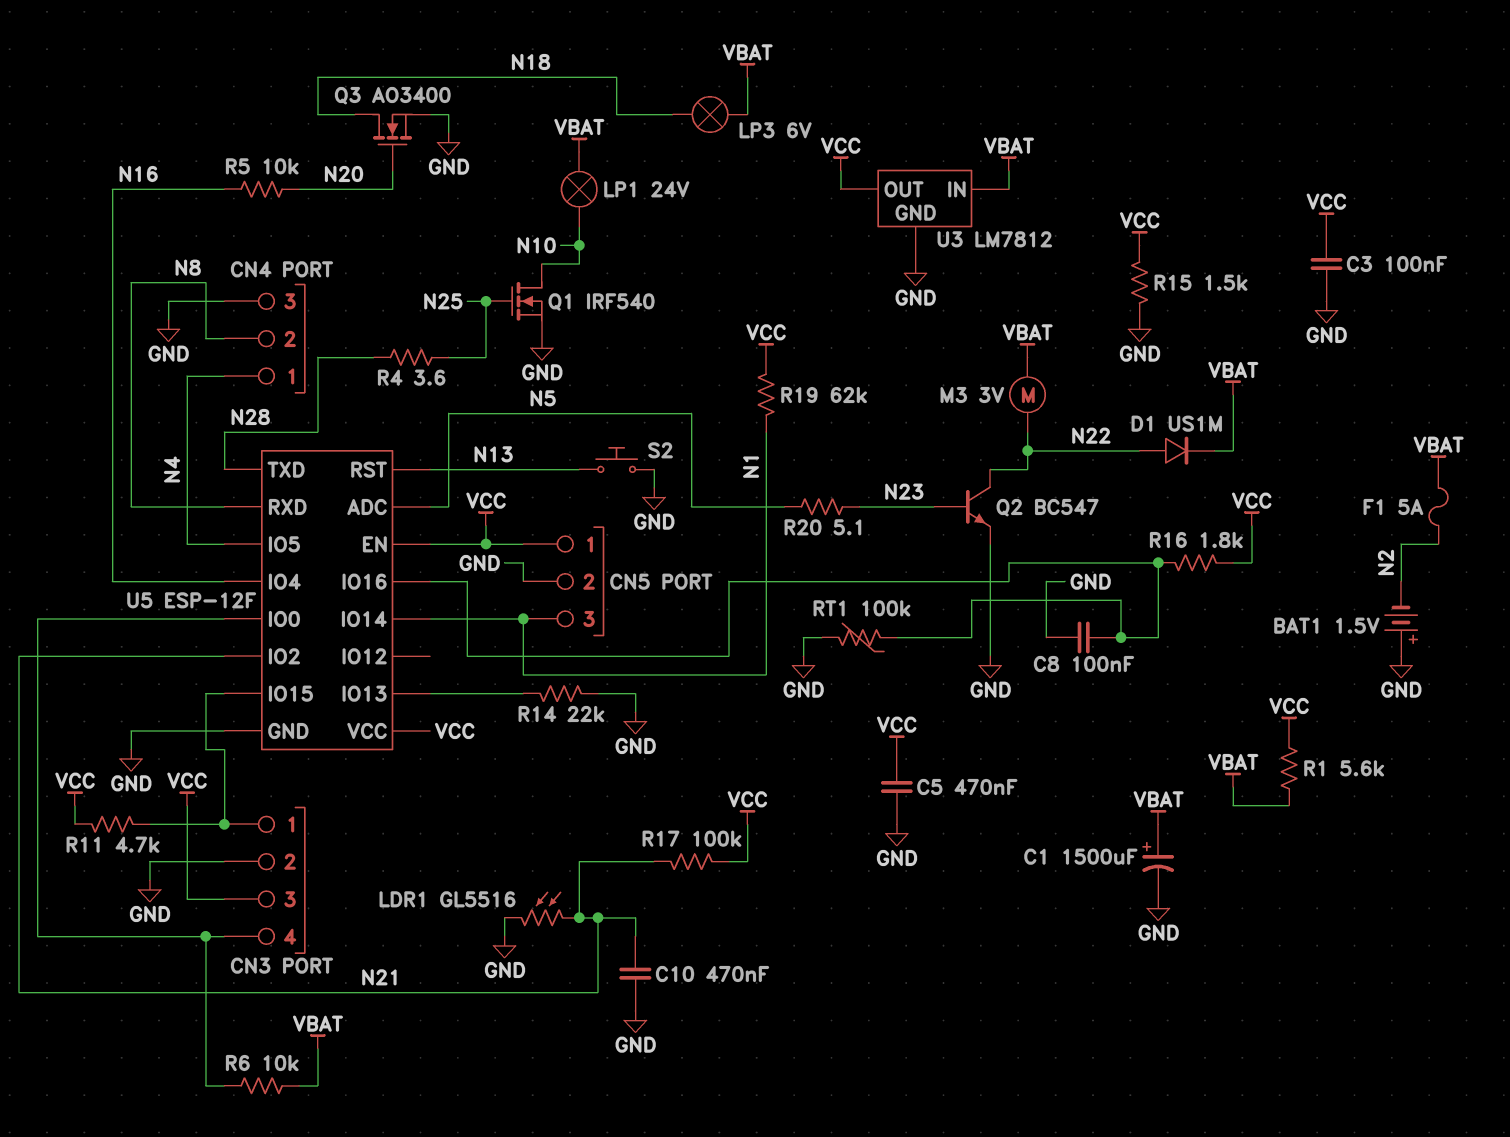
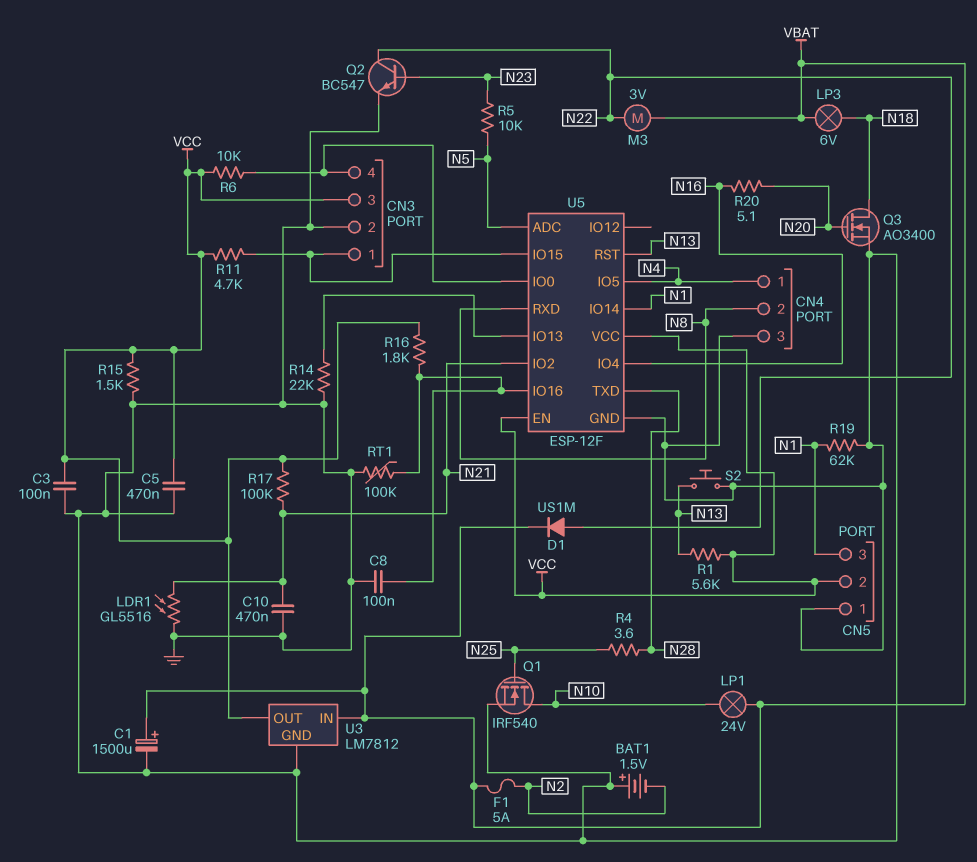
CN5 pin 1: VCC -> GND
CN5 pin 2: GND -> VCC
R1: 5.6k (VBAT, VCC) -> 5.6k (N13, VCC)
R5: 10k (N16, N20) -> 10k (N5, N23)
R6: 10k (CN3/4, VBAT) -> 10k (CN3/4, VCC)
R19: 62k (N1, VCC) -> 62k (GND, N1)
R20: 5.1 (N5, N23) -> 5.1 (N16, N20)

